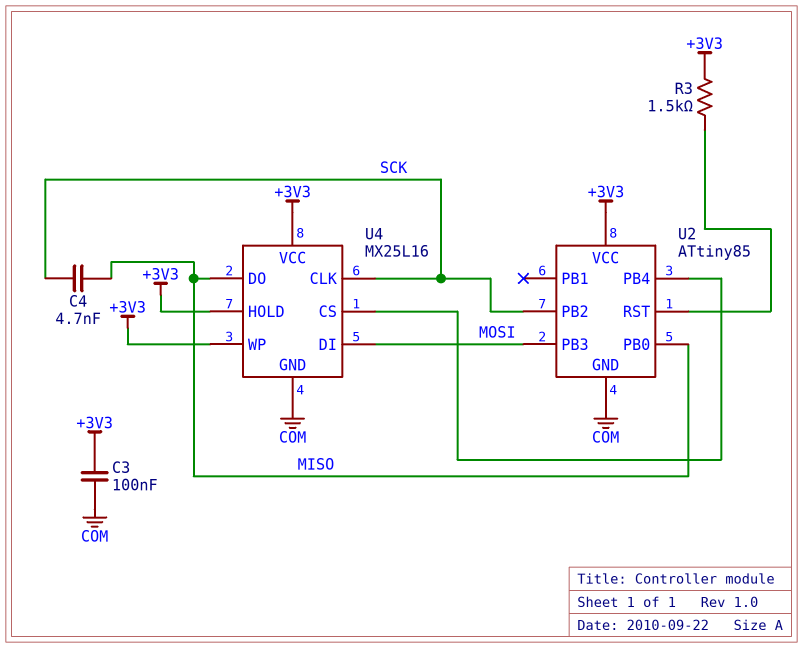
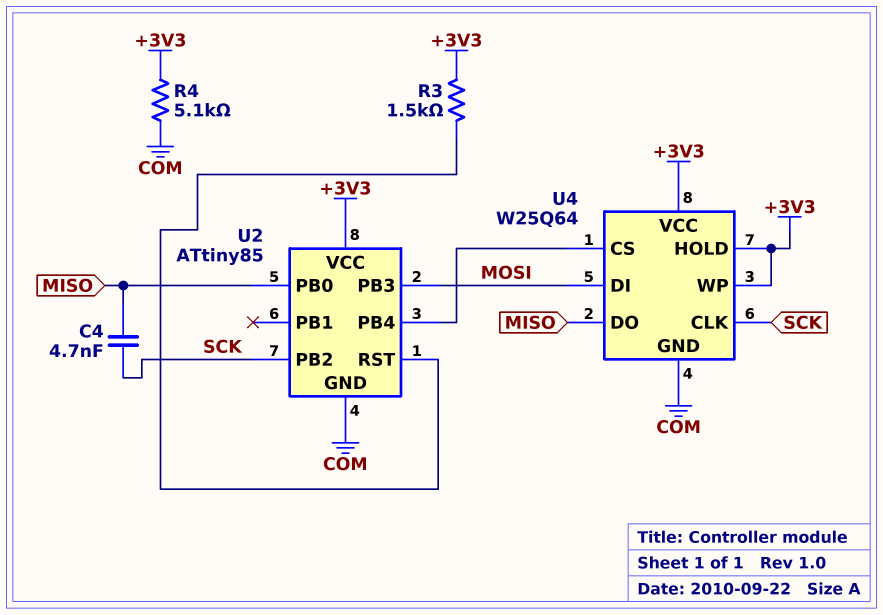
C3: 100nF (+3V3, COM) -> none
R4: none -> 5.1k (+3V3, COM)
U4: MX25L16 -> W25Q64

